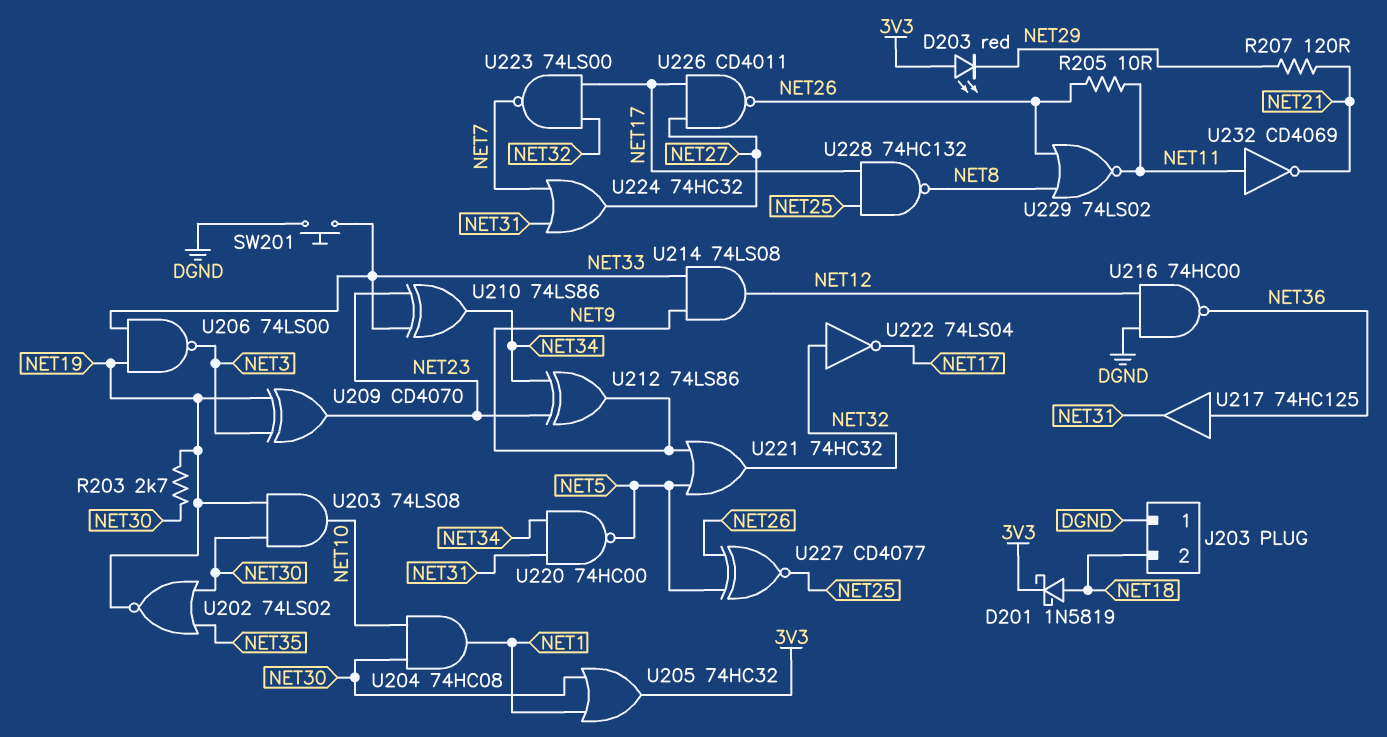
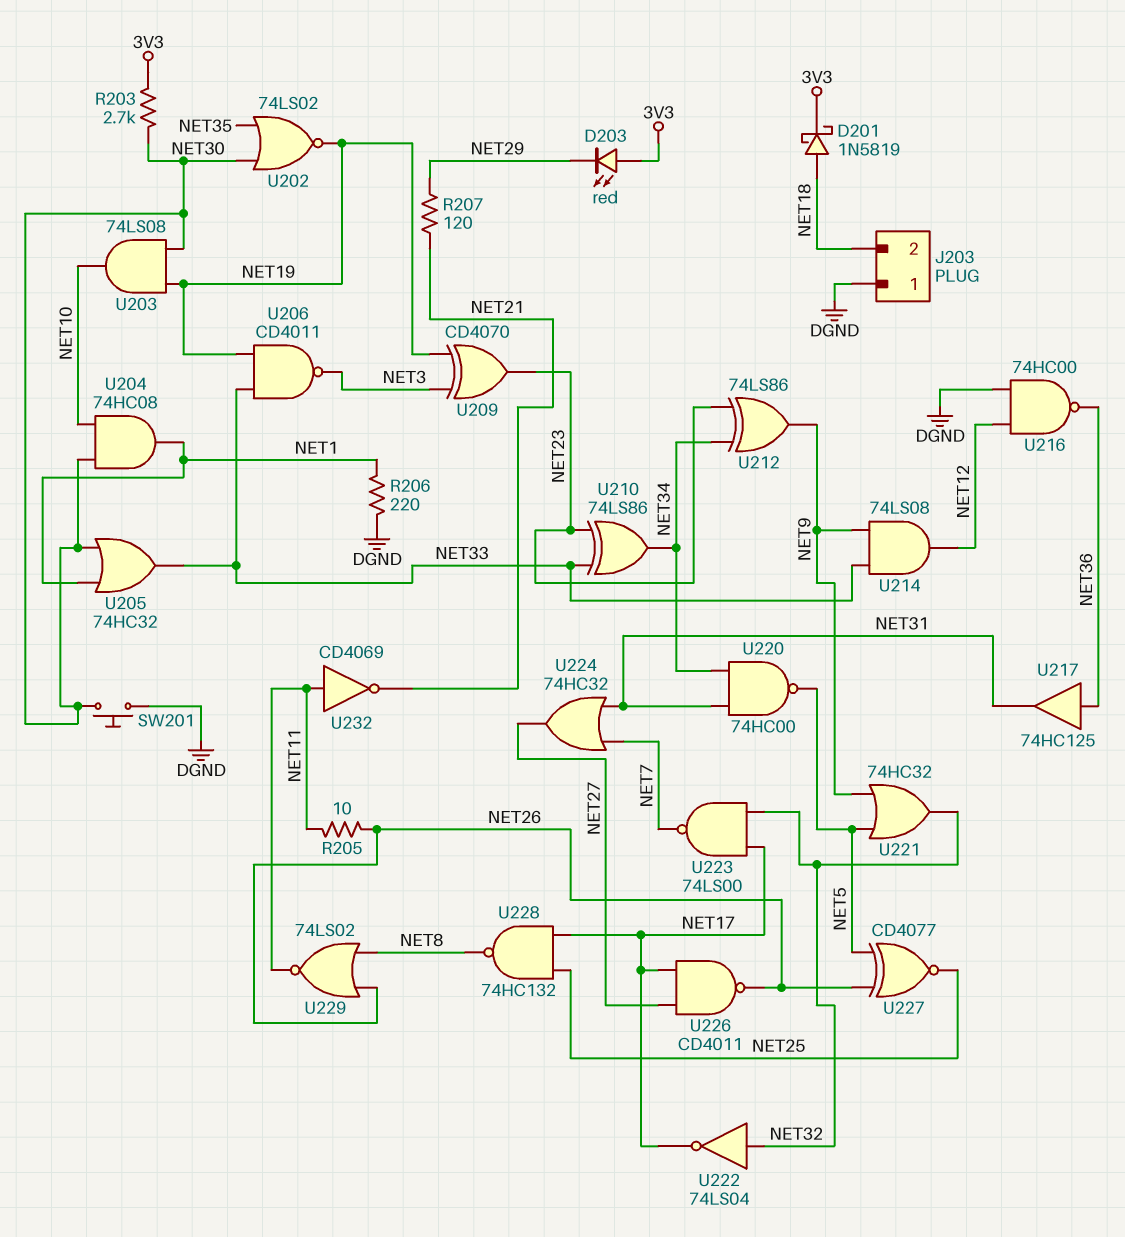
R203: 2.7k (NET19, NET30) -> 2.7k (3V3, NET30)
R206: none -> 220 (DGND, NET1)
SW201: button (DGND, NET33) -> button (DGND, NET30)
U205: OR 74HC32 (in NET1, in NET30, out 3V3) -> OR 74HC32 (in NET1, in NET30, out NET33)
U206: NAND 74LS00 (in NET19, in NET33, out NET3) -> NAND CD4011 (in NET19, in NET33, out NET3)

